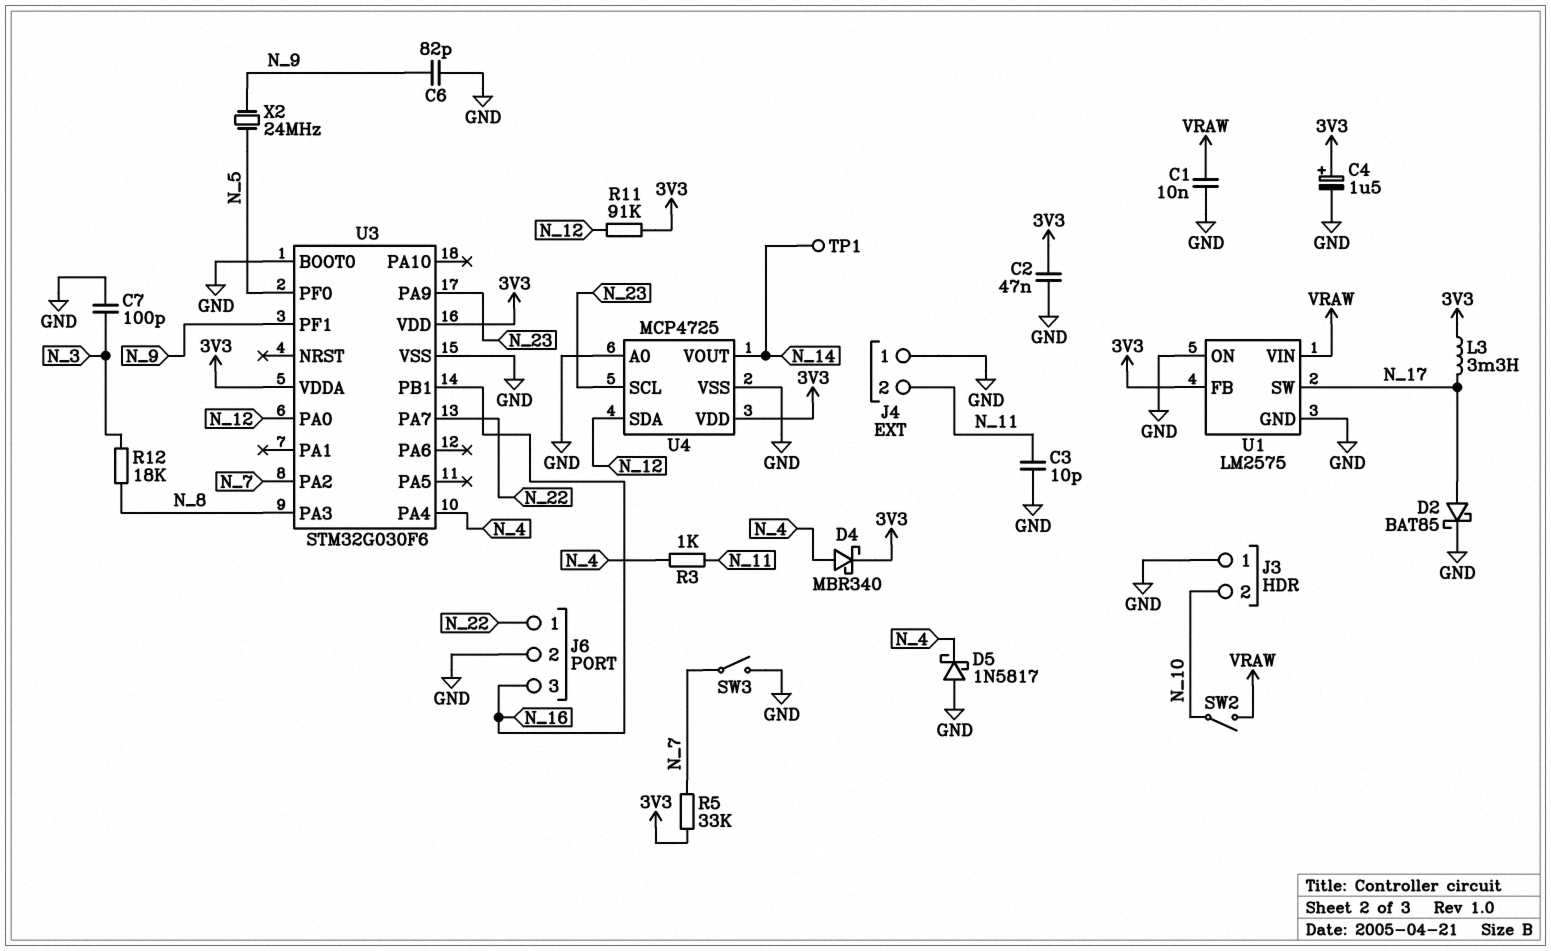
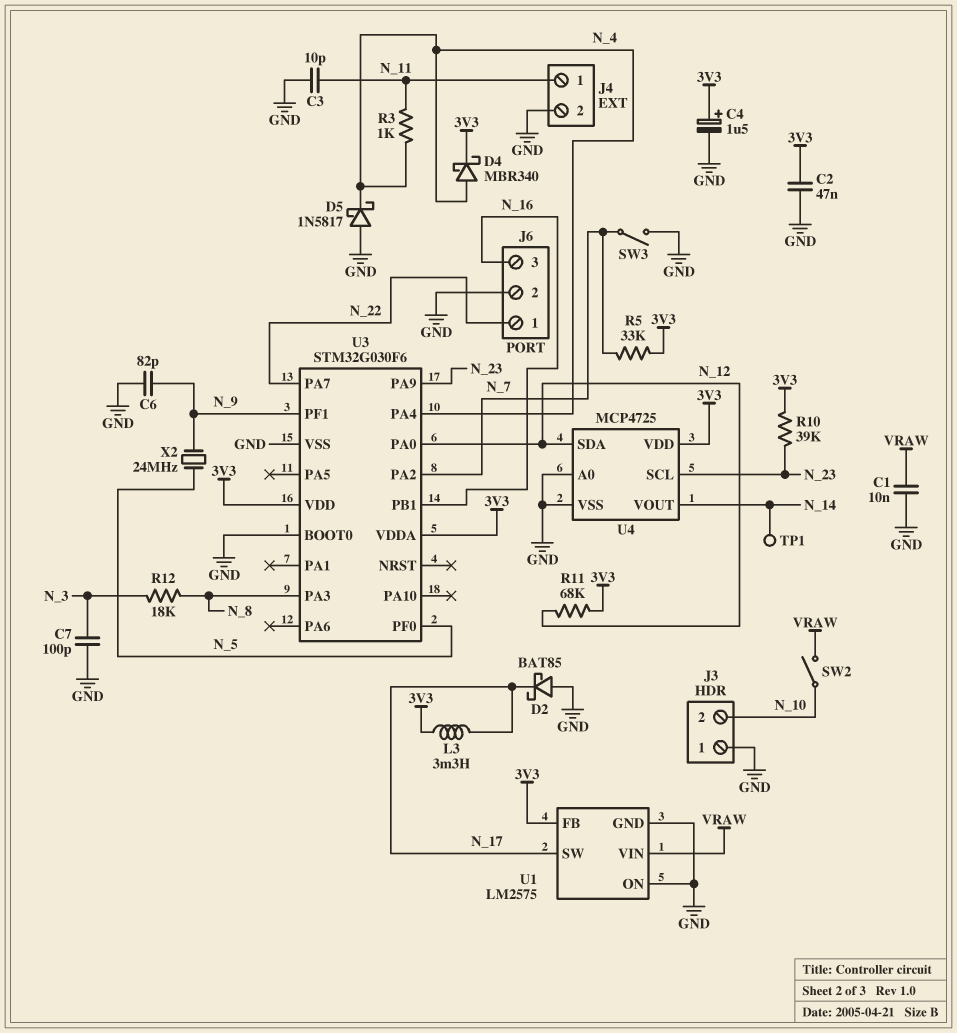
D2: schottky BAT85 (A N_17, K GND) -> schottky BAT85 (A GND, K N_17)
J4 pin 1: GND -> N_11
J4 pin 2: N_11 -> GND
R10: none -> 39k (3V3, N_23)
R11: 91k (3V3, N_12) -> 68k (3V3, N_12)

